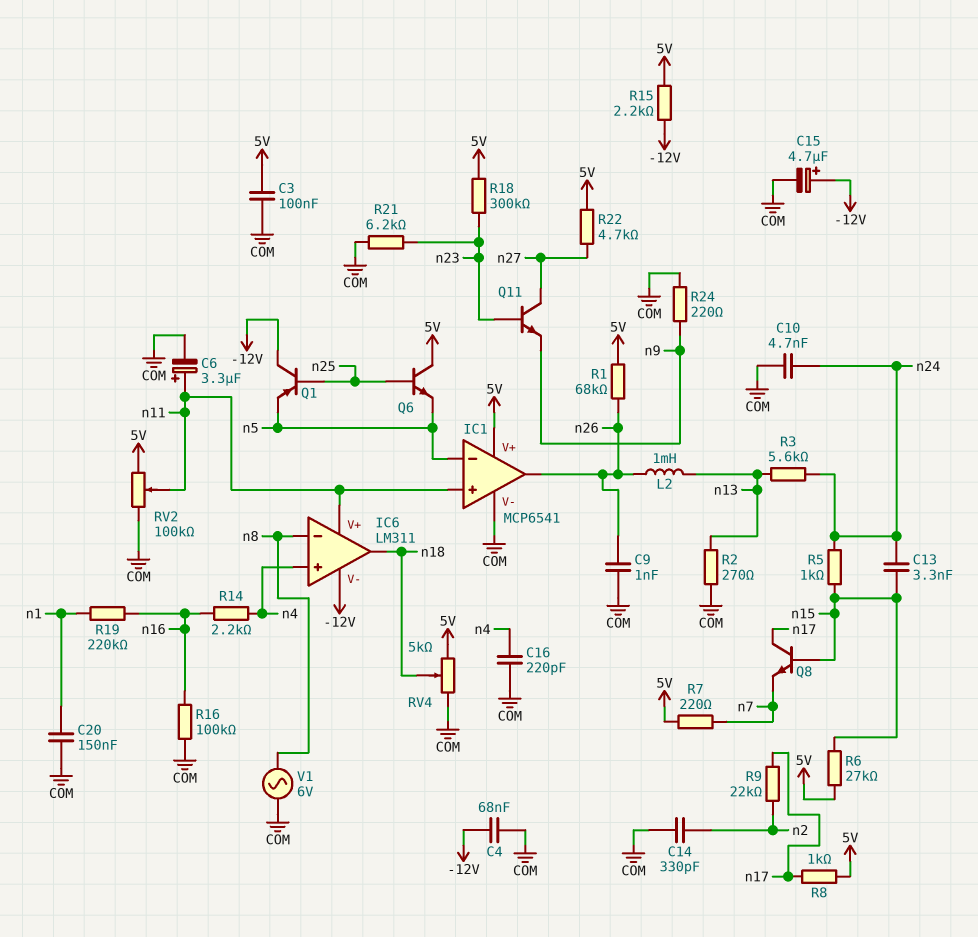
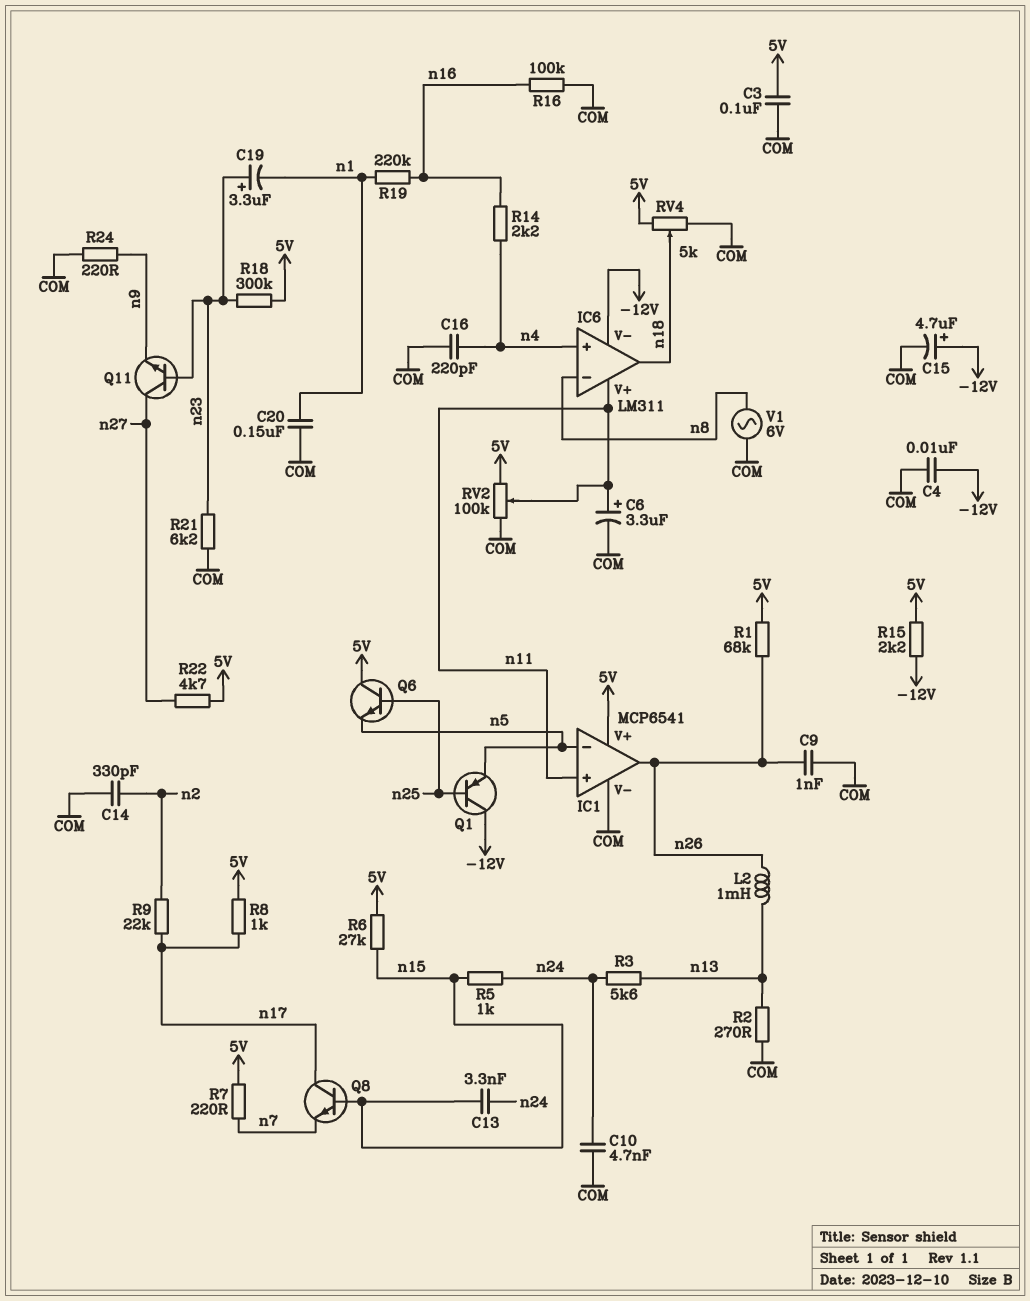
C4: 68nF (-12V, COM) -> 10nF (-12V, COM)
C19: none -> 3.3uF (plus n23, minus n1)

